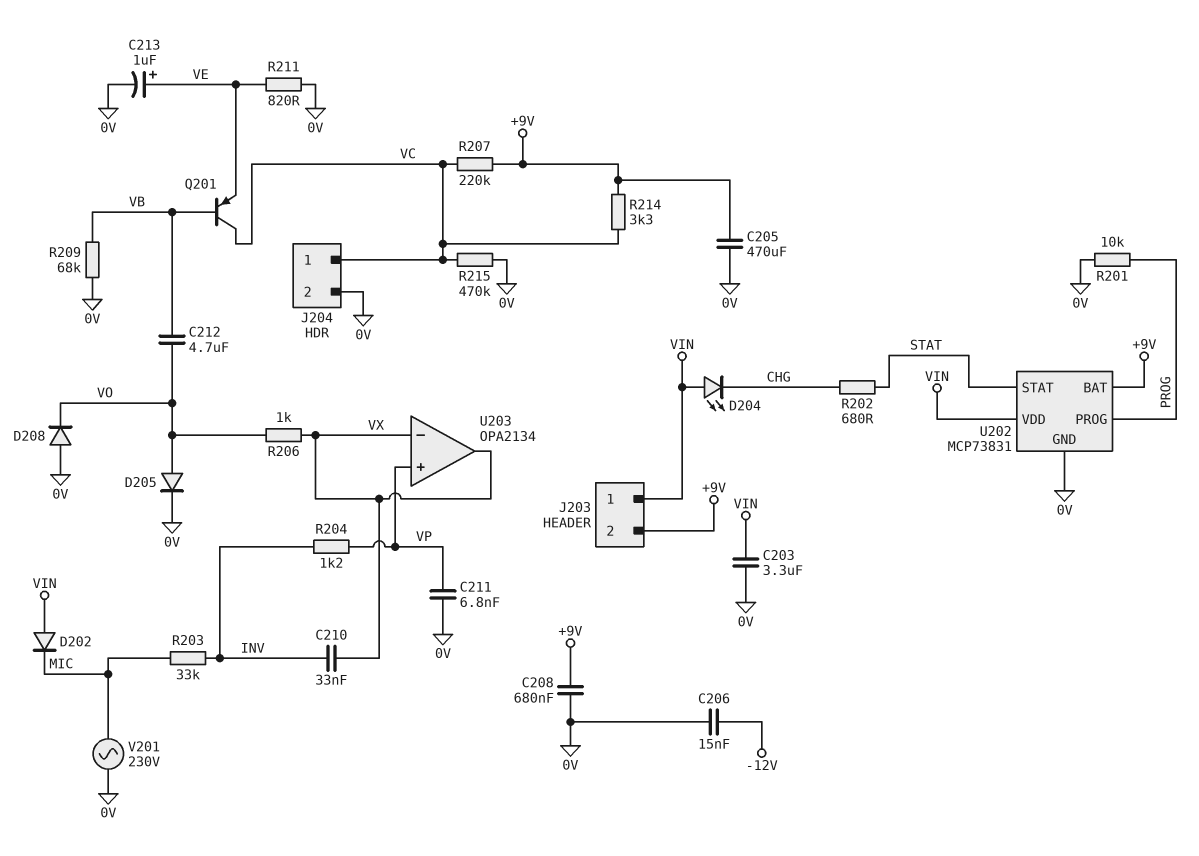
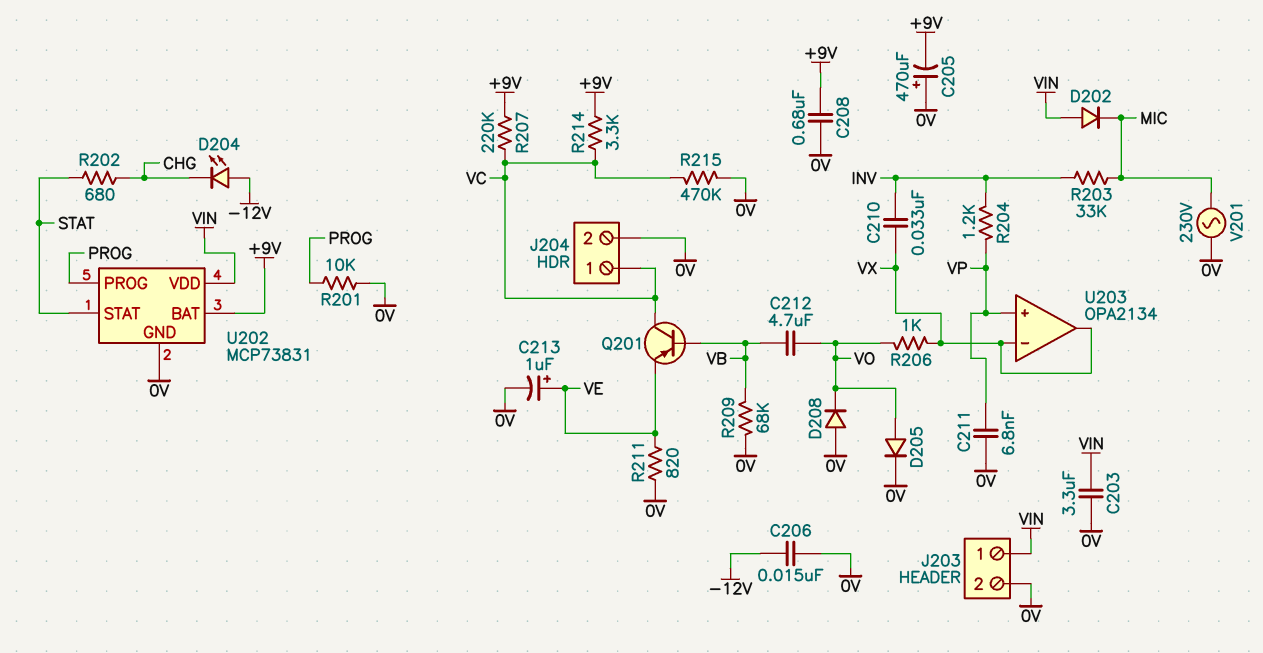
C205: 470uF (+9V, 0V) -> 470uF (plus 0V, minus +9V)
D204: LED (A VIN, K CHG) -> LED (A -12V, K CHG)
J203 pin 2: +9V -> 0V

